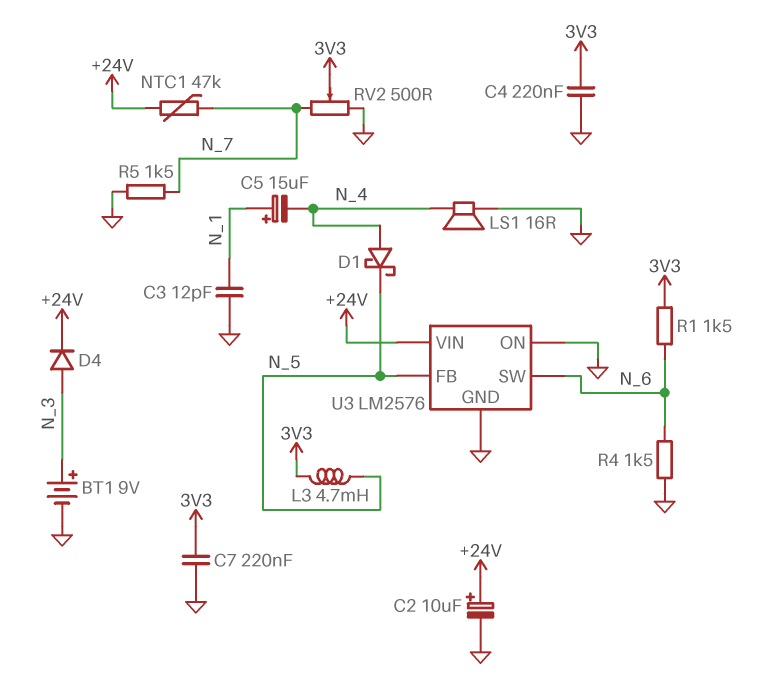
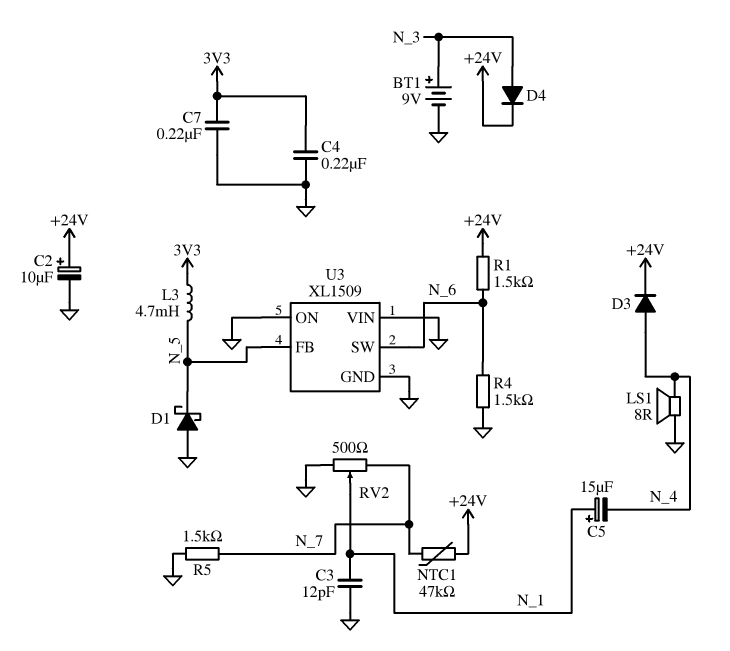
D1: schottky (A N_4, K N_5) -> schottky (A GND, K N_5)
D3: none -> diode (A N_4, K +24V)
LS1: speaker 16R (GND, N_4) -> speaker 8R (GND, N_4)
R1: 1.5k (3V3, N_6) -> 1.5k (+24V, N_6)
RV2: 500 (GND, N_7, wiper 3V3) -> 500 (GND, N_7, wiper N_1)
U3: LM2576 -> XL1509
U3 pin VIN: +24V -> GND

